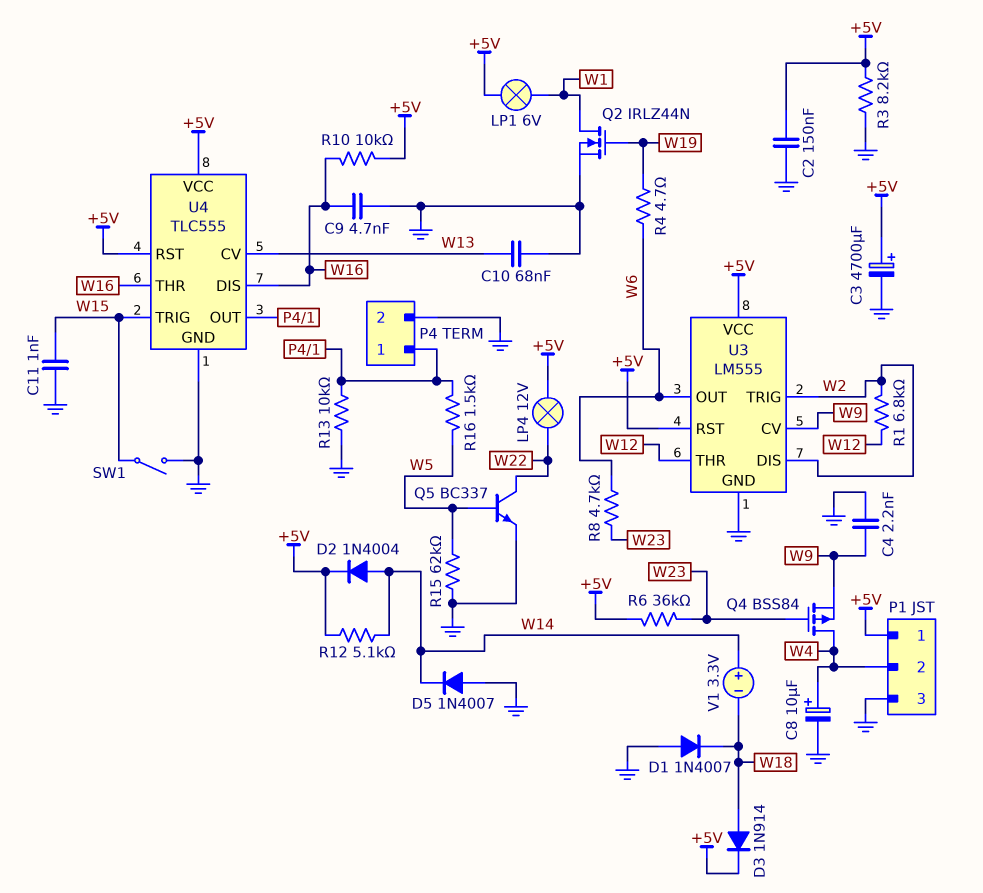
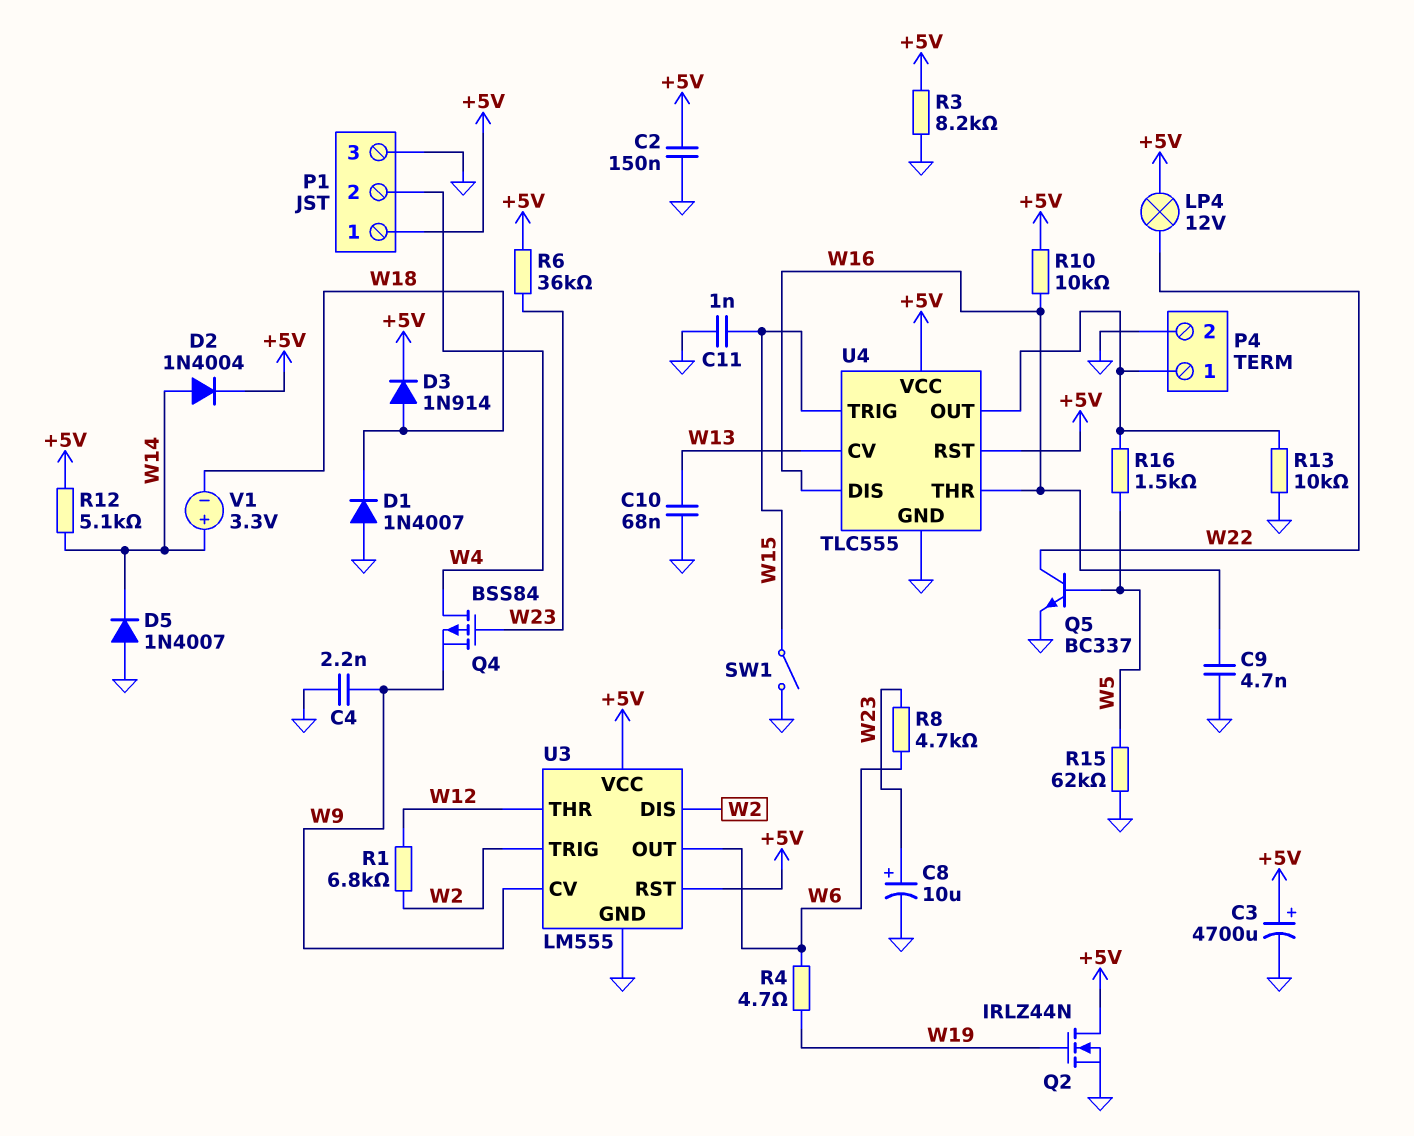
C8: 10uF (plus W4, minus GND) -> 10uF (plus W23, minus GND)
LP1: lamp 6V (+5V, W1) -> none
Q2: NMOS IRLZ44N (G W19, D W1, S GND) -> NMOS IRLZ44N (G W19, D +5V, S GND)

